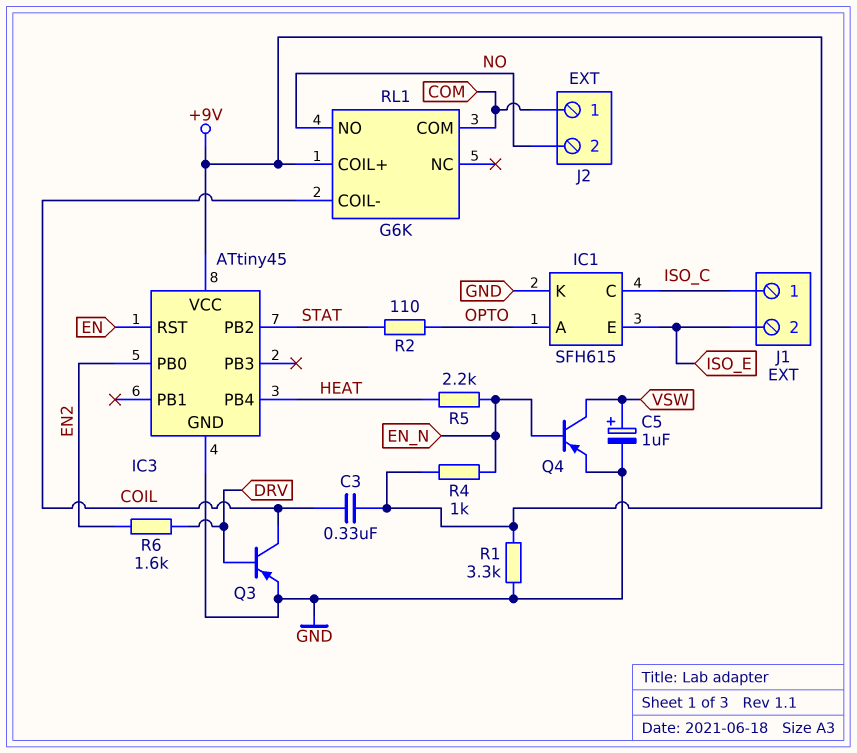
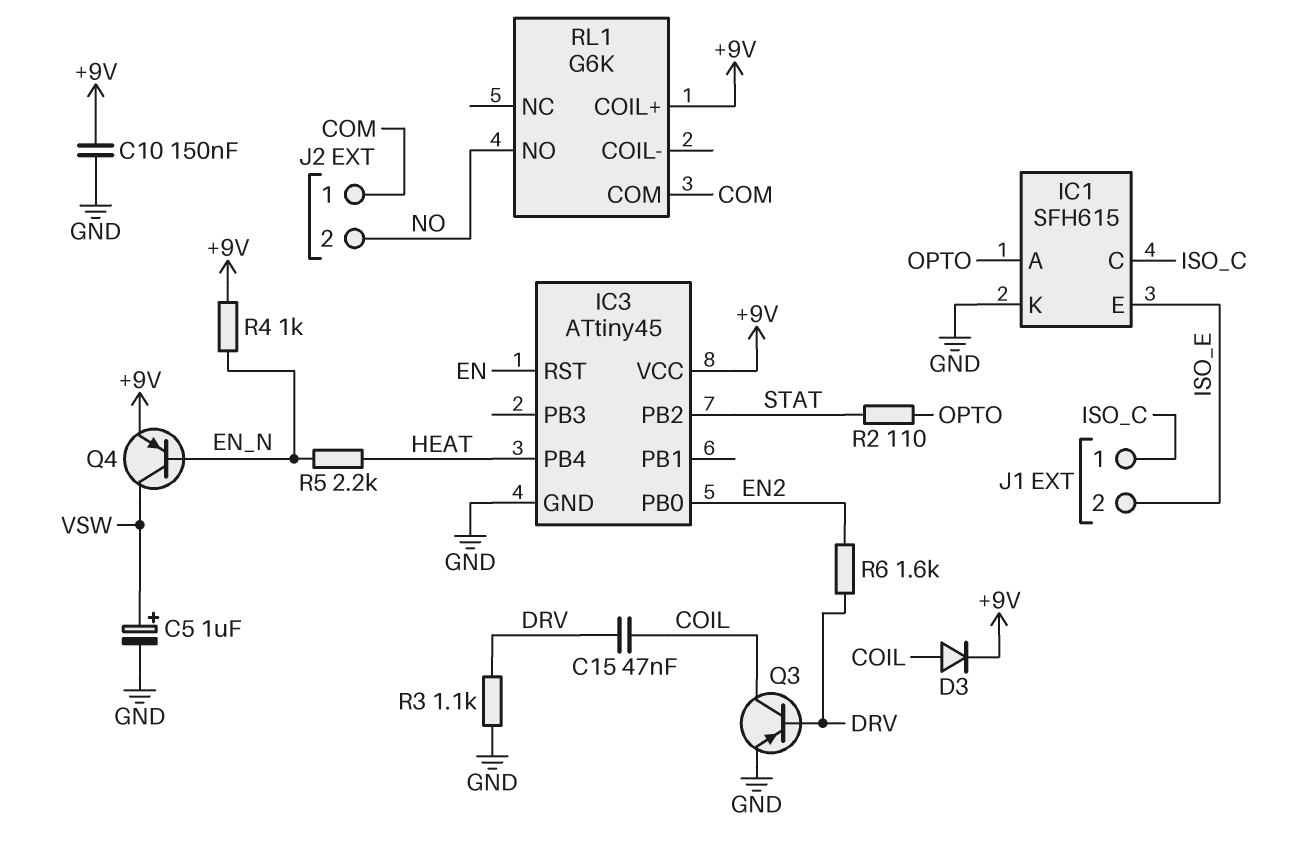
C3: 330nF (+9V, COIL) -> none
C10: none -> 150nF (+9V, GND)
C15: none -> 47nF (COIL, DRV)
D3: none -> diode (A COIL, K +9V)
Q4: PNP (B EN_N, C VSW, E GND) -> PNP (B EN_N, C VSW, E +9V)
R1: 3.3k (+9V, GND) -> none
R3: none -> 1.1k (DRV, GND)
RL1 pin COIL-: COIL -> none

